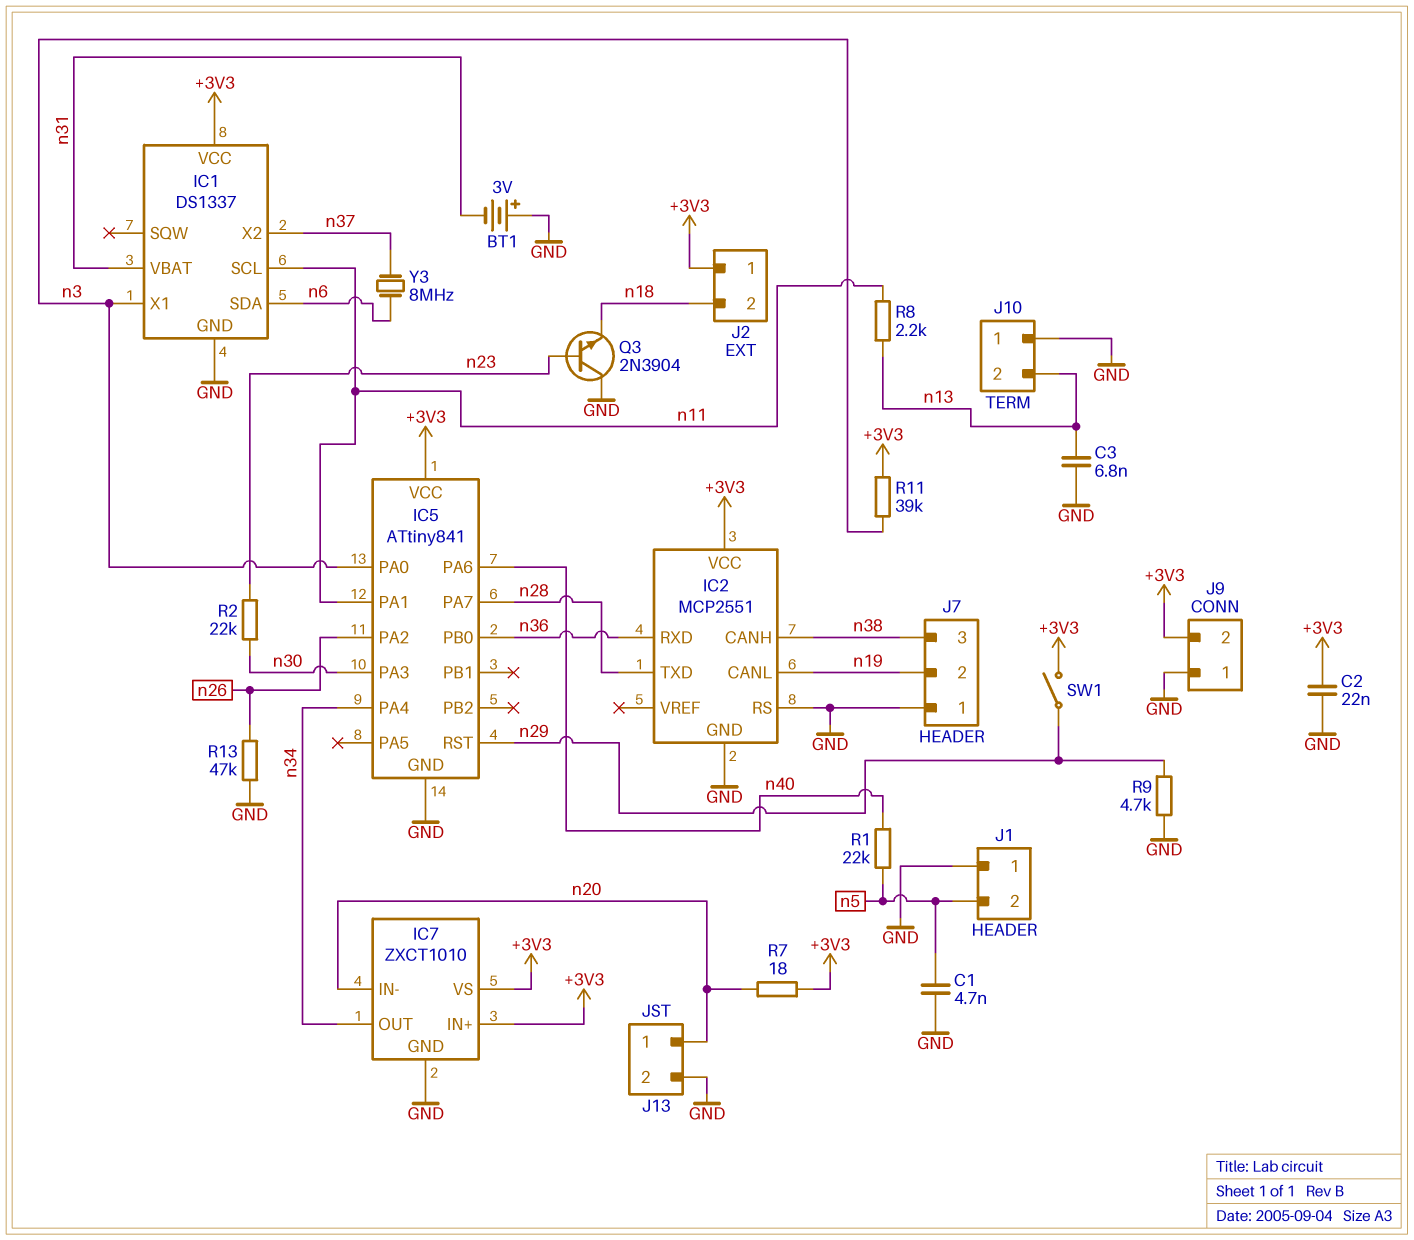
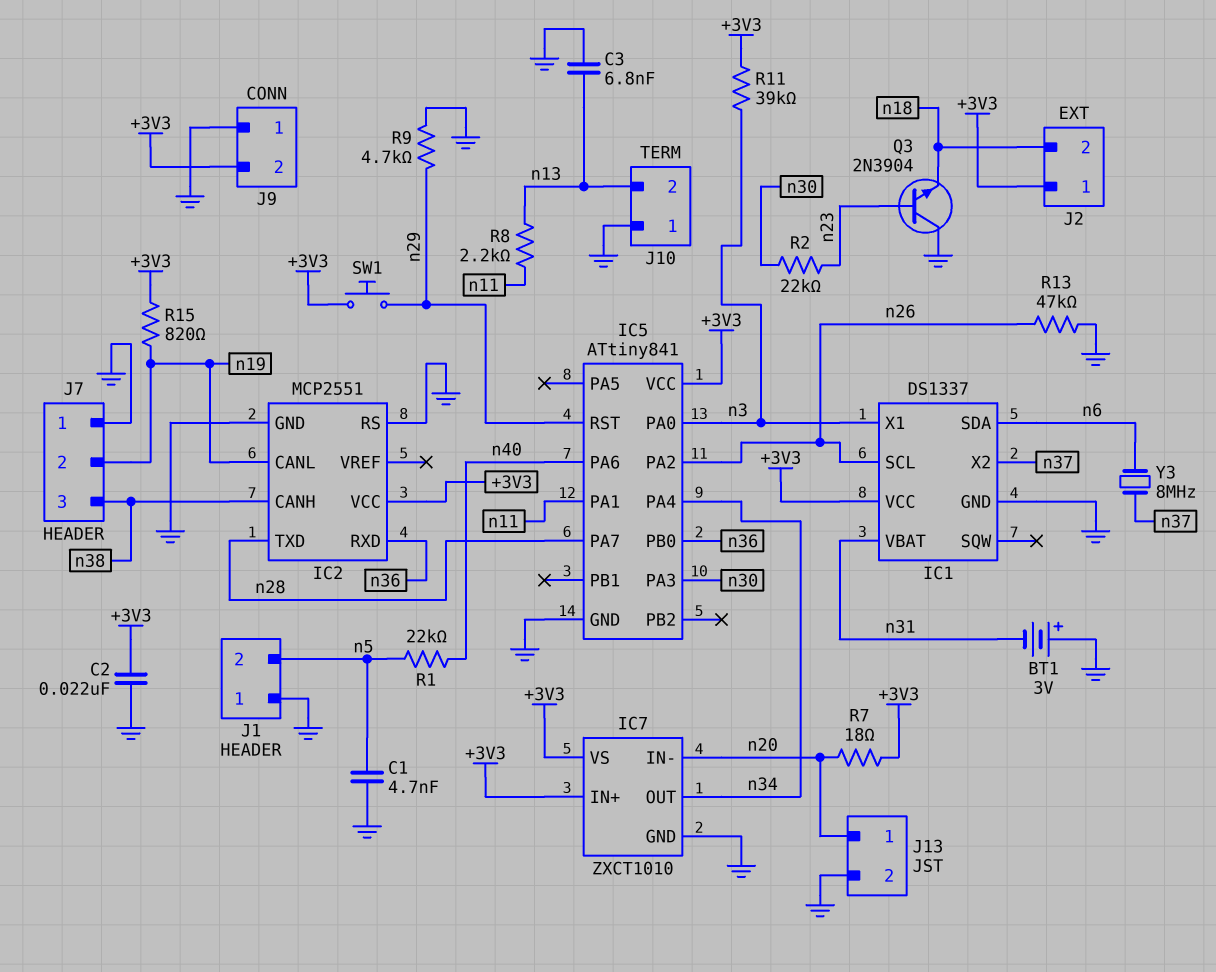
IC1 pin SCL: n11 -> n26
R15: none -> 820 (+3V3, n19)
SW1: switch (+3V3, n29) -> button (+3V3, n29)

